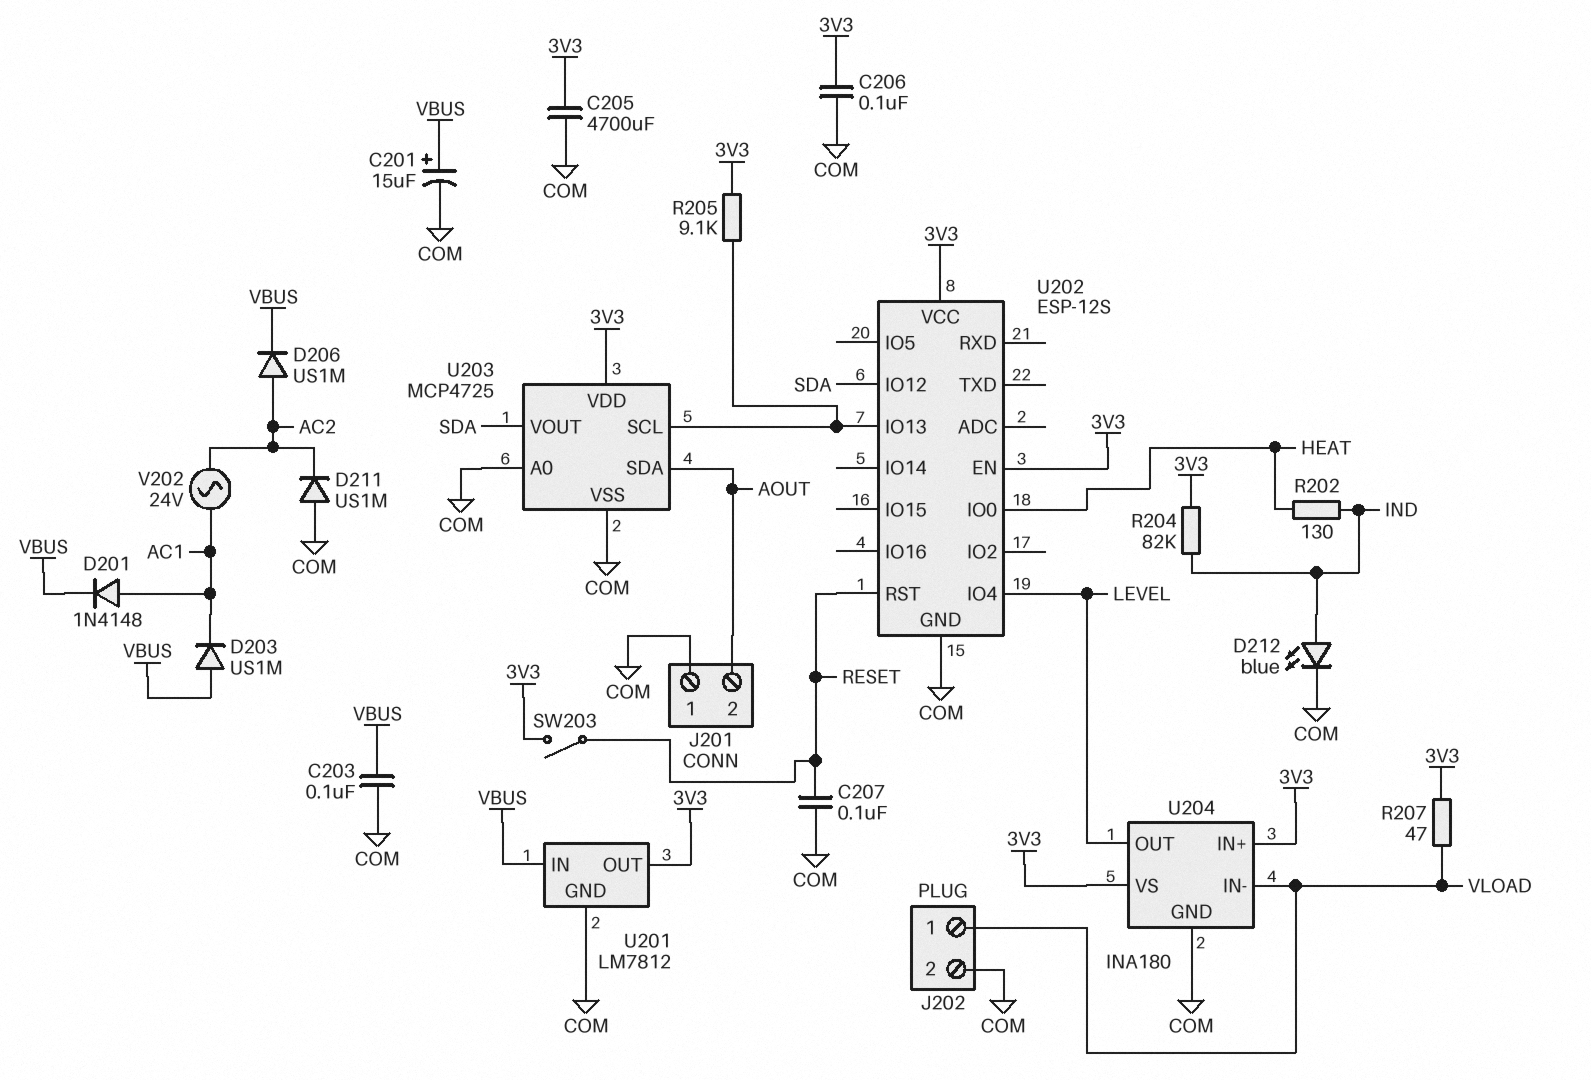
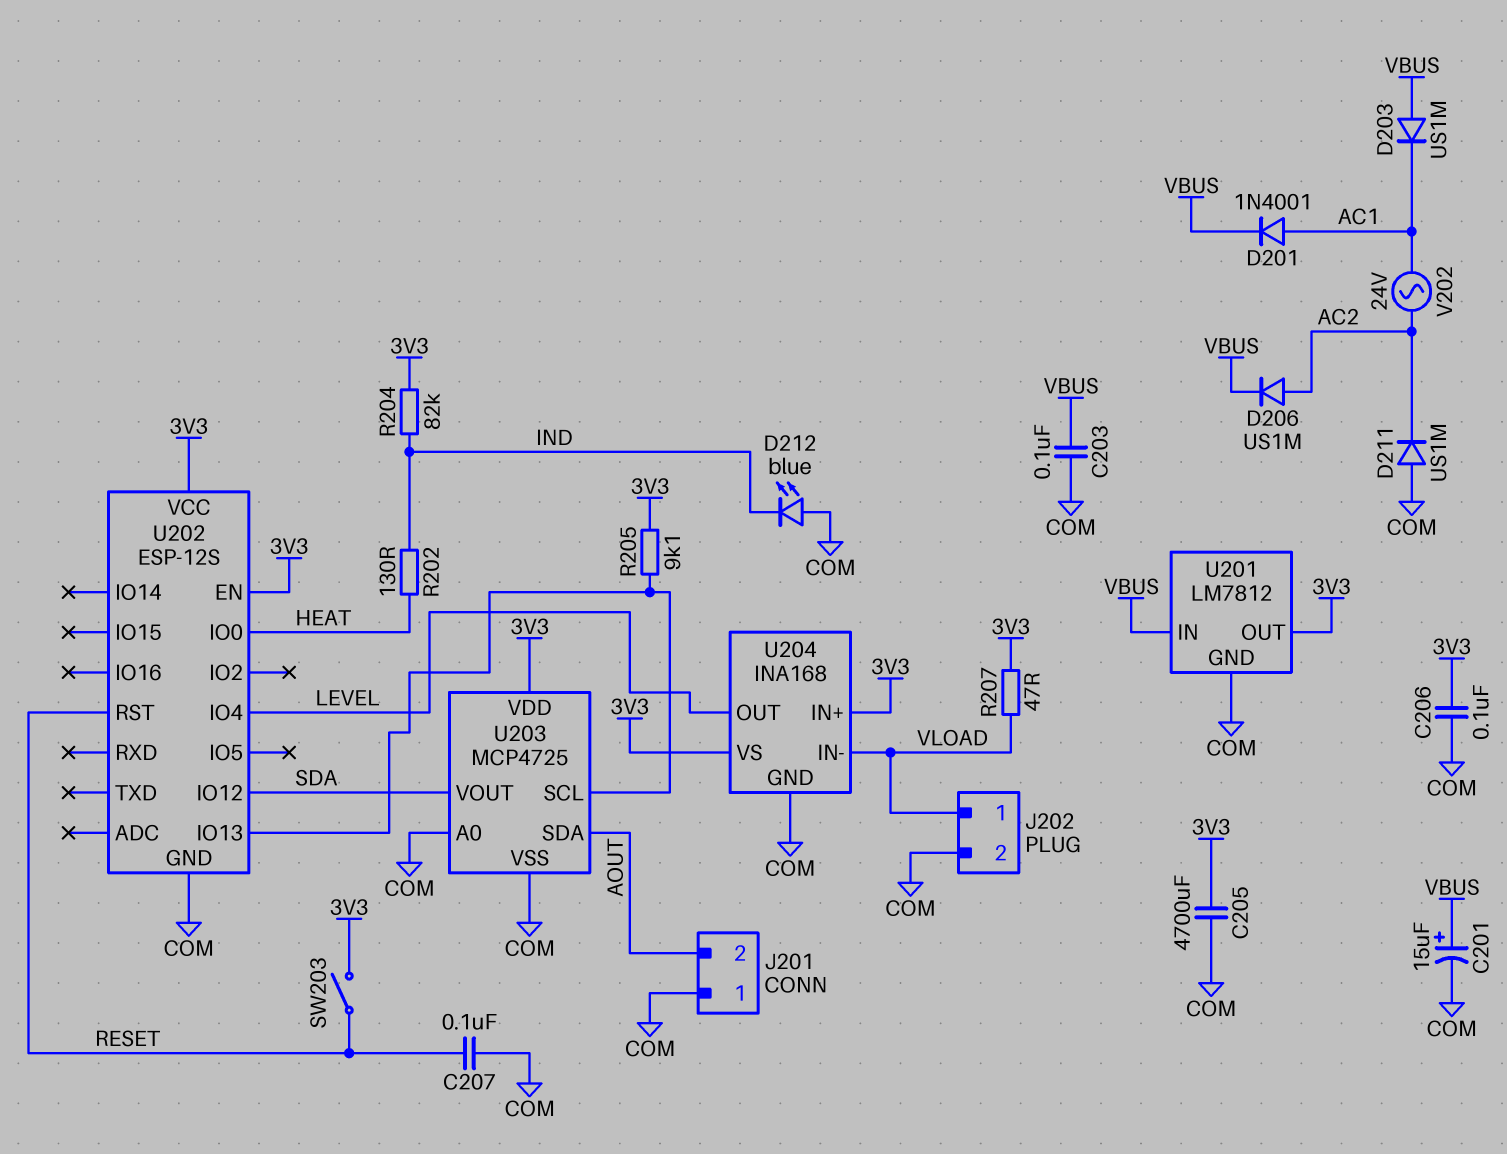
D201: diode 1N4148 (A AC1, K VBUS) -> diode 1N4001 (A AC1, K VBUS)
D212: LED blue (A IND, K COM) -> LED blue (A COM, K IND)
U204: INA180 -> INA168

